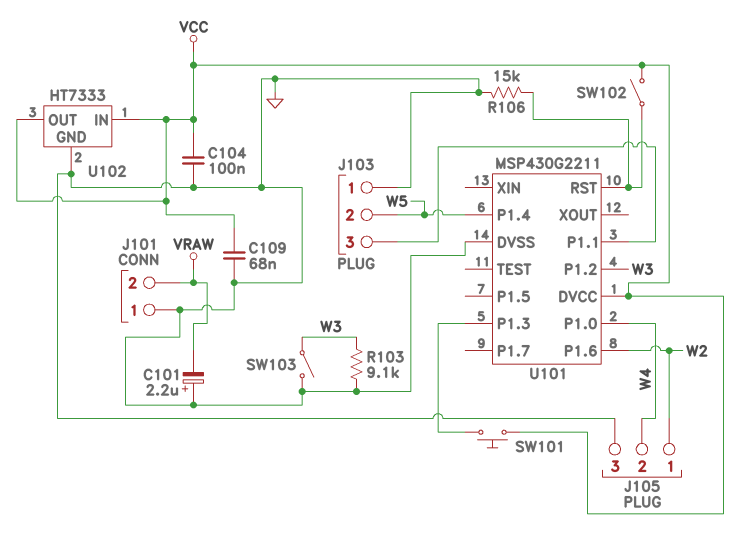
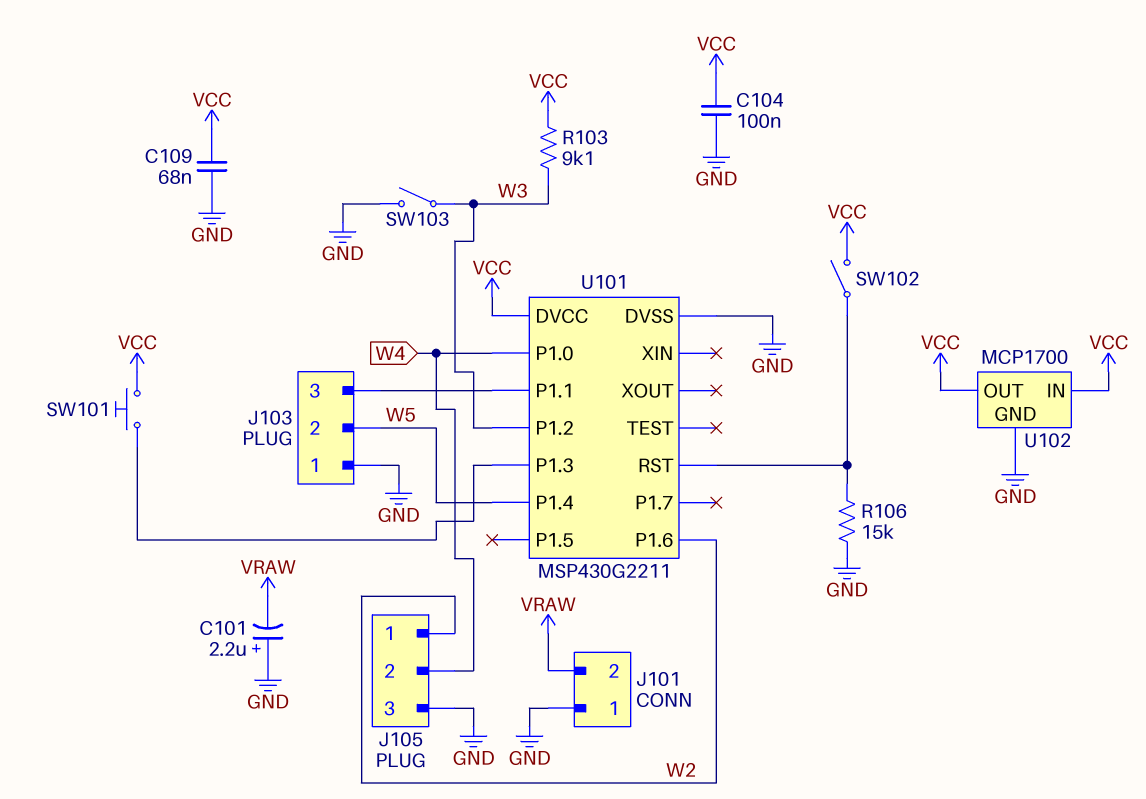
R103: 9.1k (GND, W3) -> 9.1k (VCC, W3)
U102: HT7333 -> MCP1700

